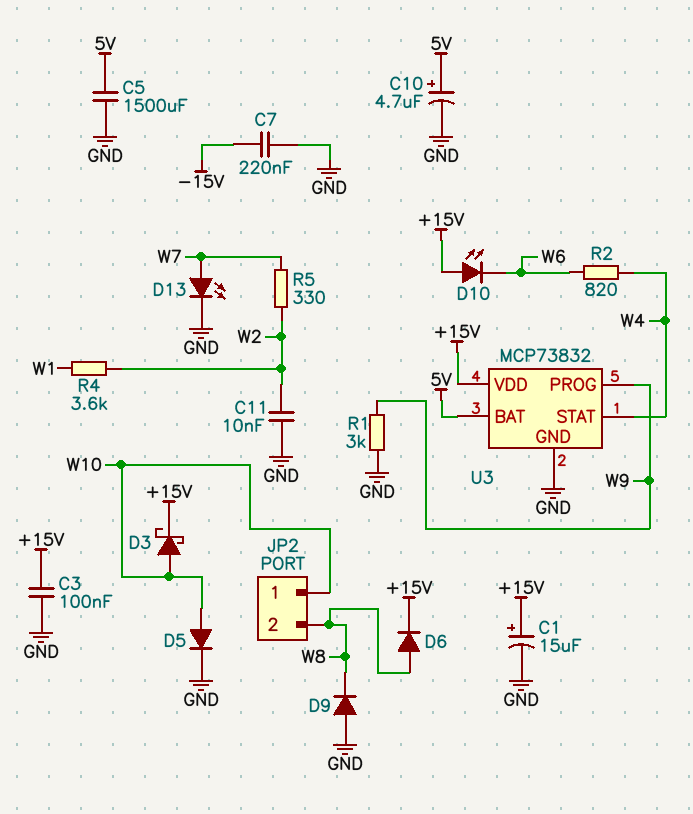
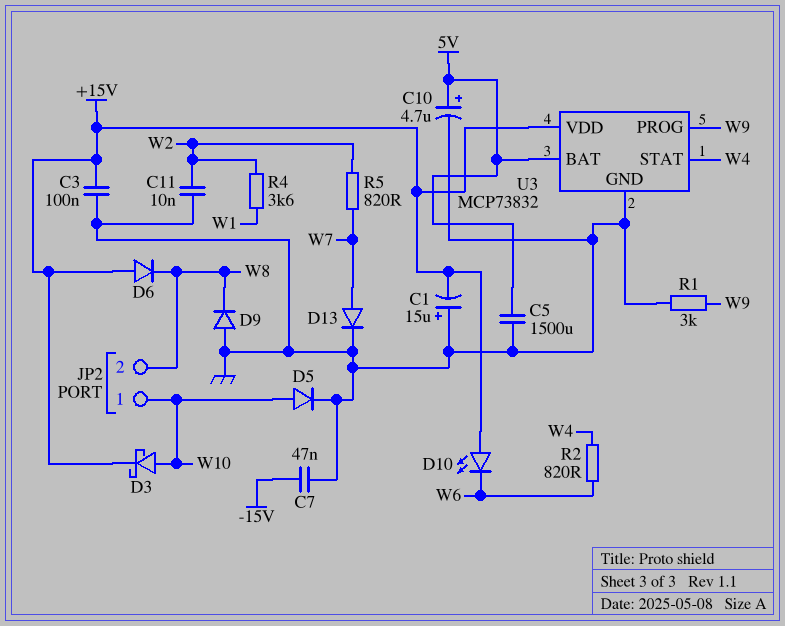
C1: 15uF (plus +15V, minus GND) -> 15uF (plus GND, minus +15V)
C7: 220nF (-15V, GND) -> 47nF (-15V, GND)
D6: diode (A W8, K +15V) -> diode (A +15V, K W8)
D13: LED (A W7, K GND) -> diode (A W7, K GND)
R5: 330 (W2, W7) -> 820 (W2, W7)

